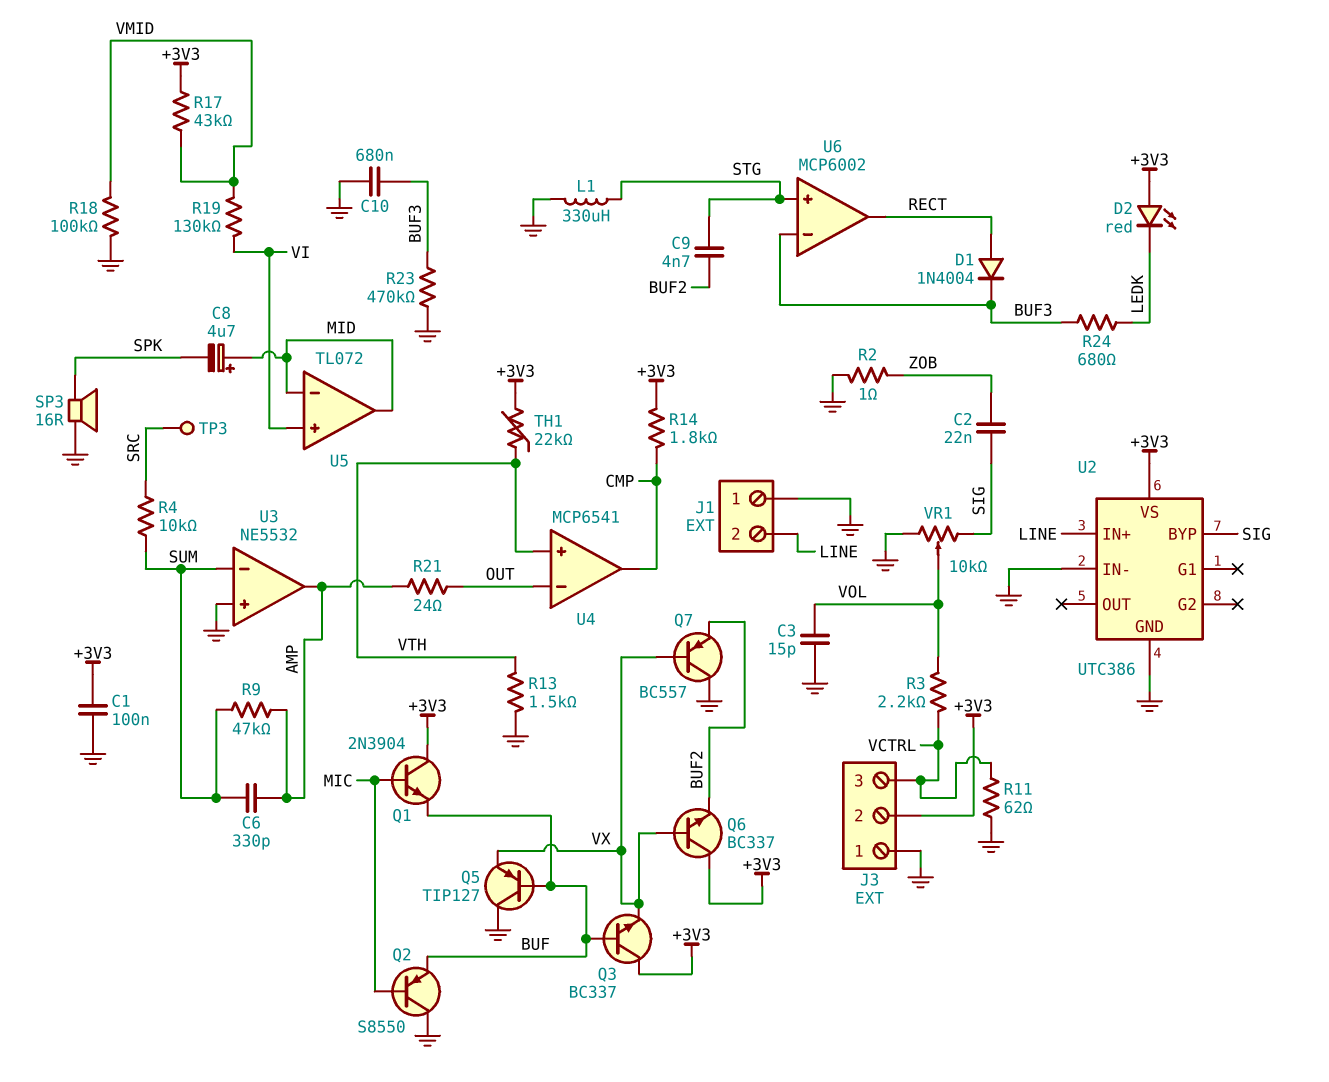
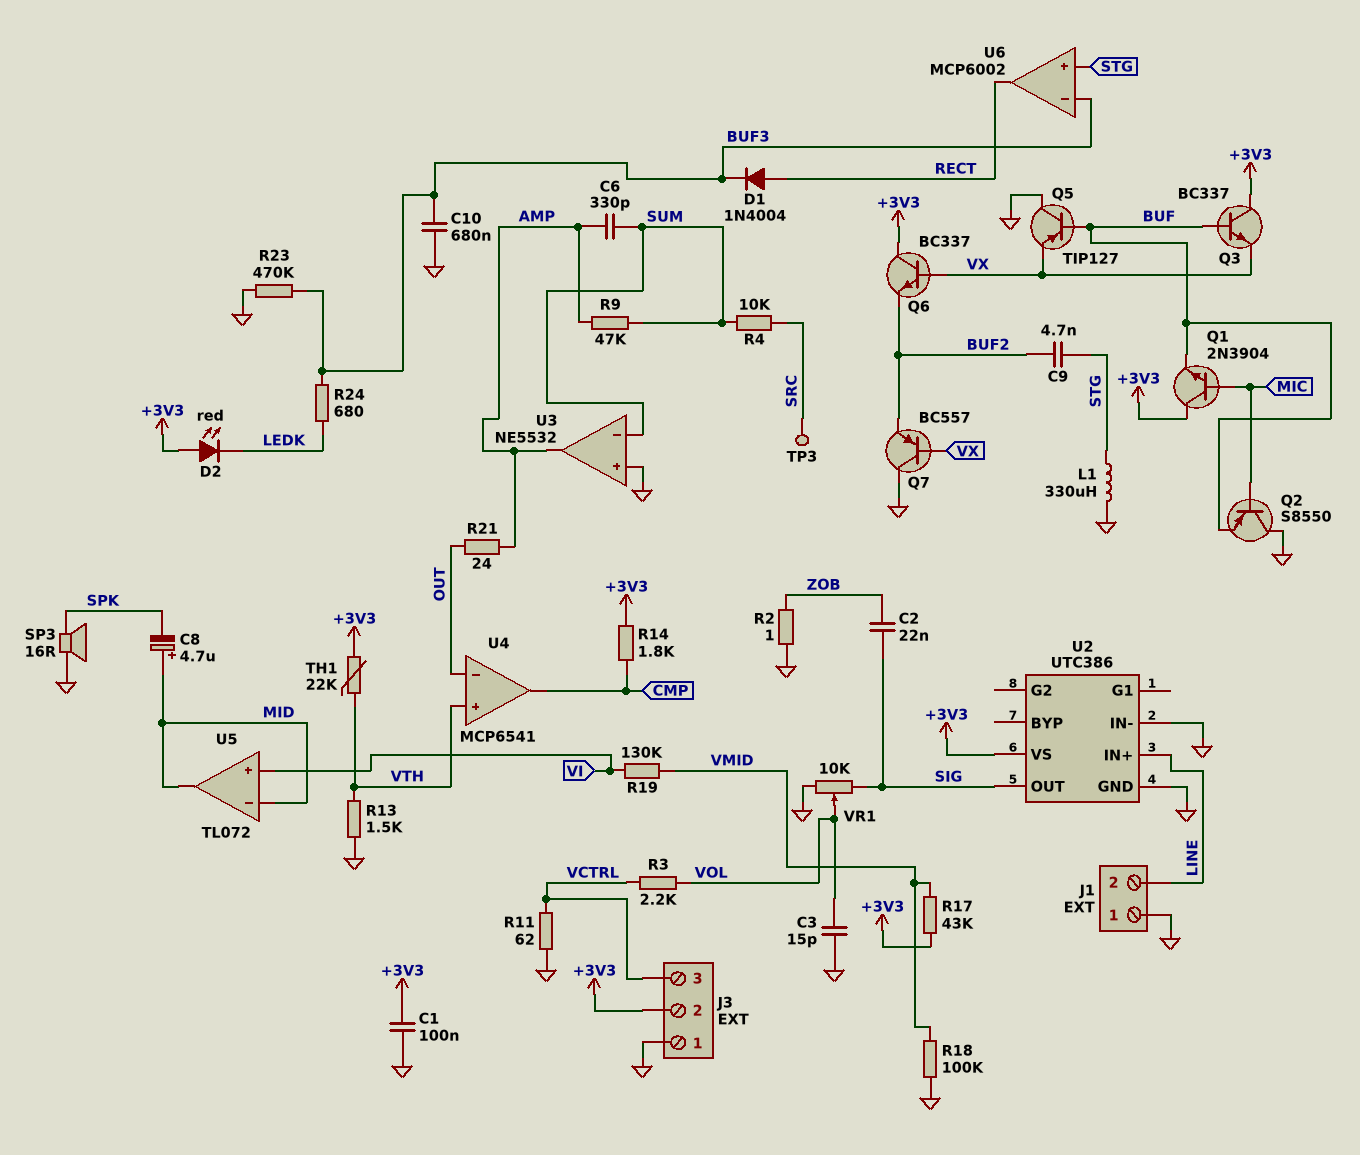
U2 pin BYP: SIG -> none
U2 pin OUT: none -> SIG

